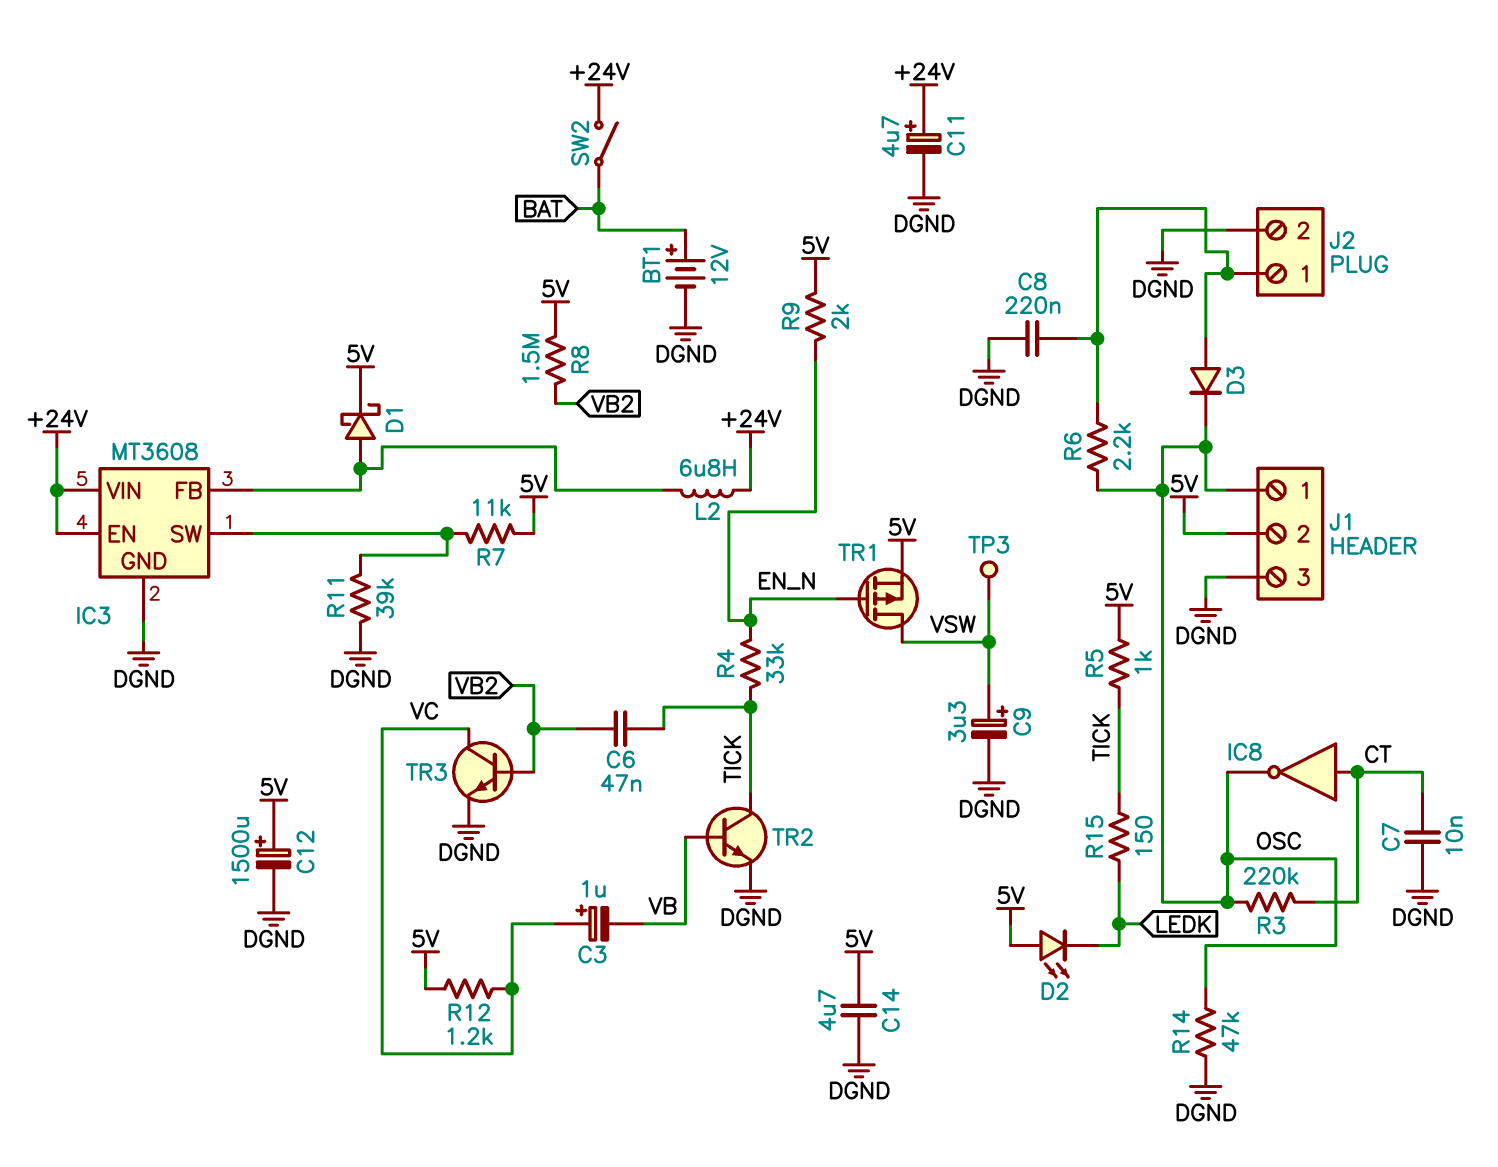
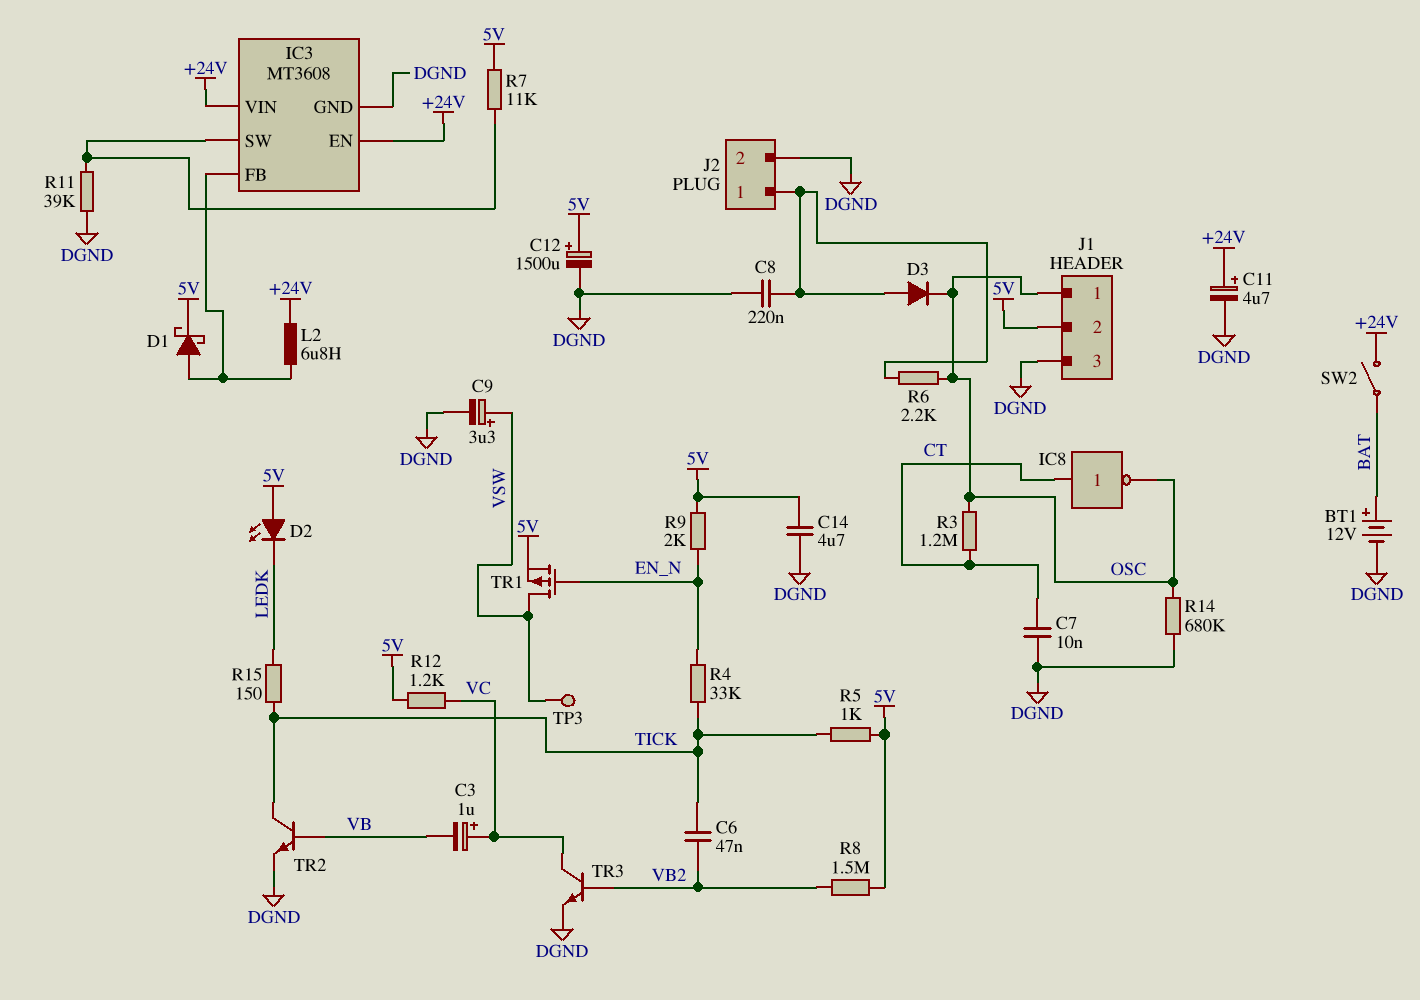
R3: 220k (CT, OSC) -> 1.2M (CT, OSC)
R14: 47k (DGND, OSC) -> 680k (DGND, OSC)

